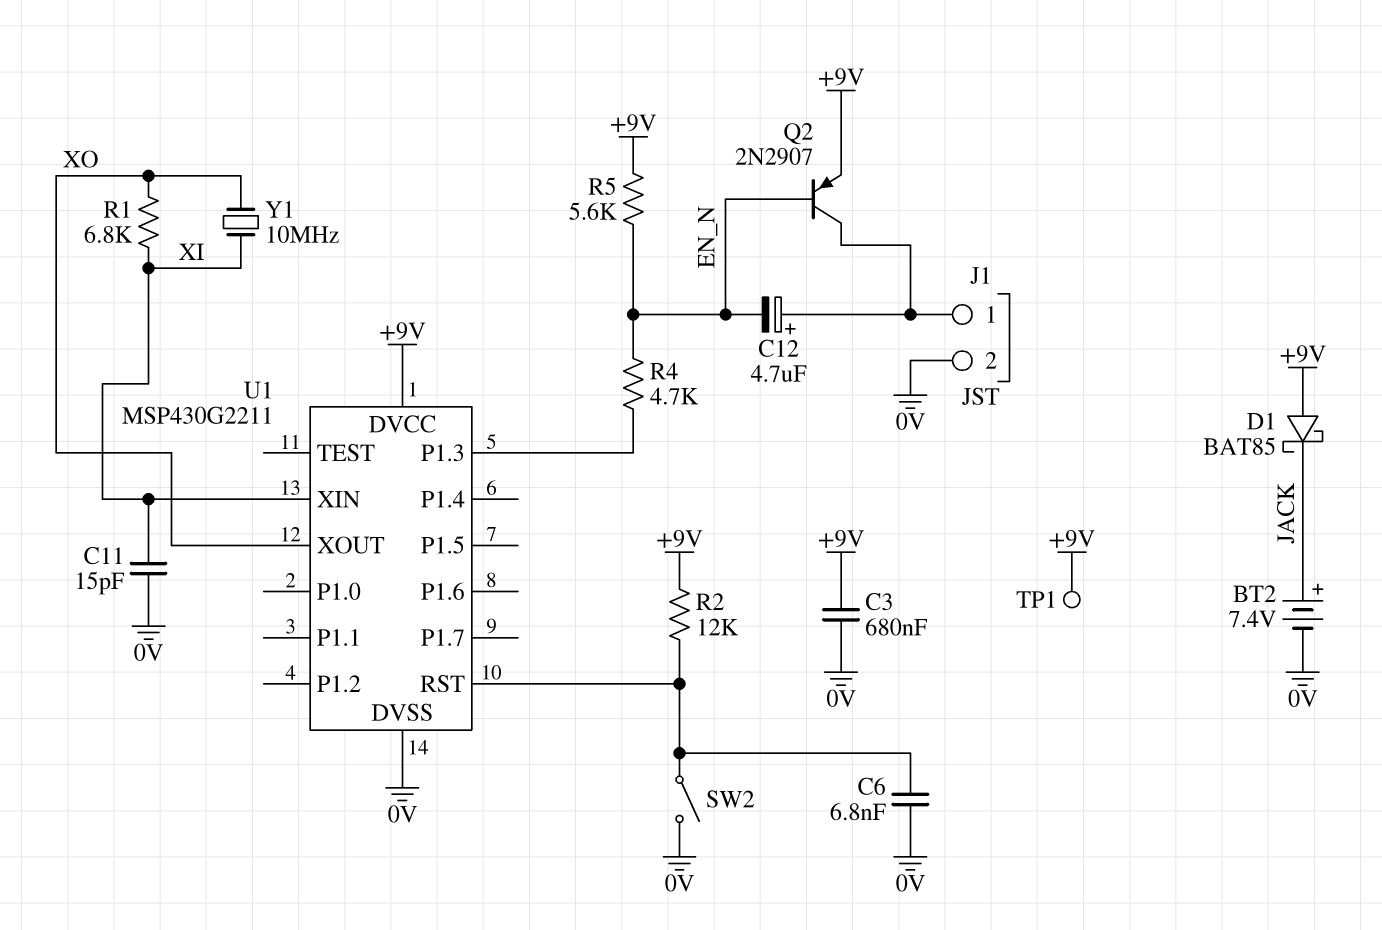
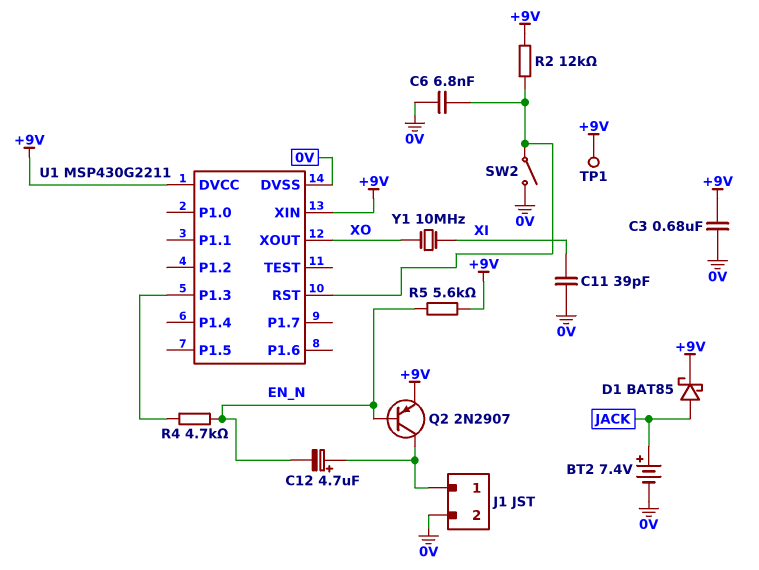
C11: 15pF (0V, XI) -> 39pF (0V, XI)
D1: schottky BAT85 (A +9V, K JACK) -> schottky BAT85 (A JACK, K +9V)
R1: 6.8k (XI, XO) -> none
U1 pin XIN: XI -> +9V

